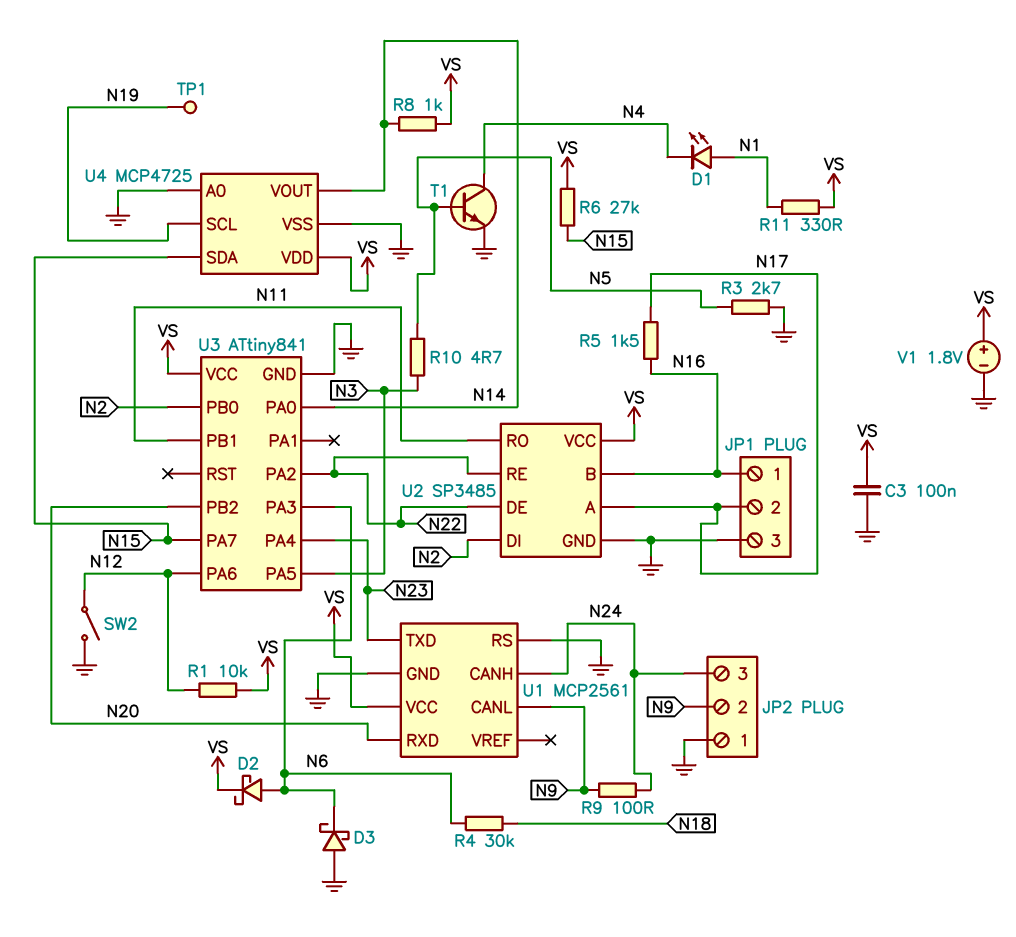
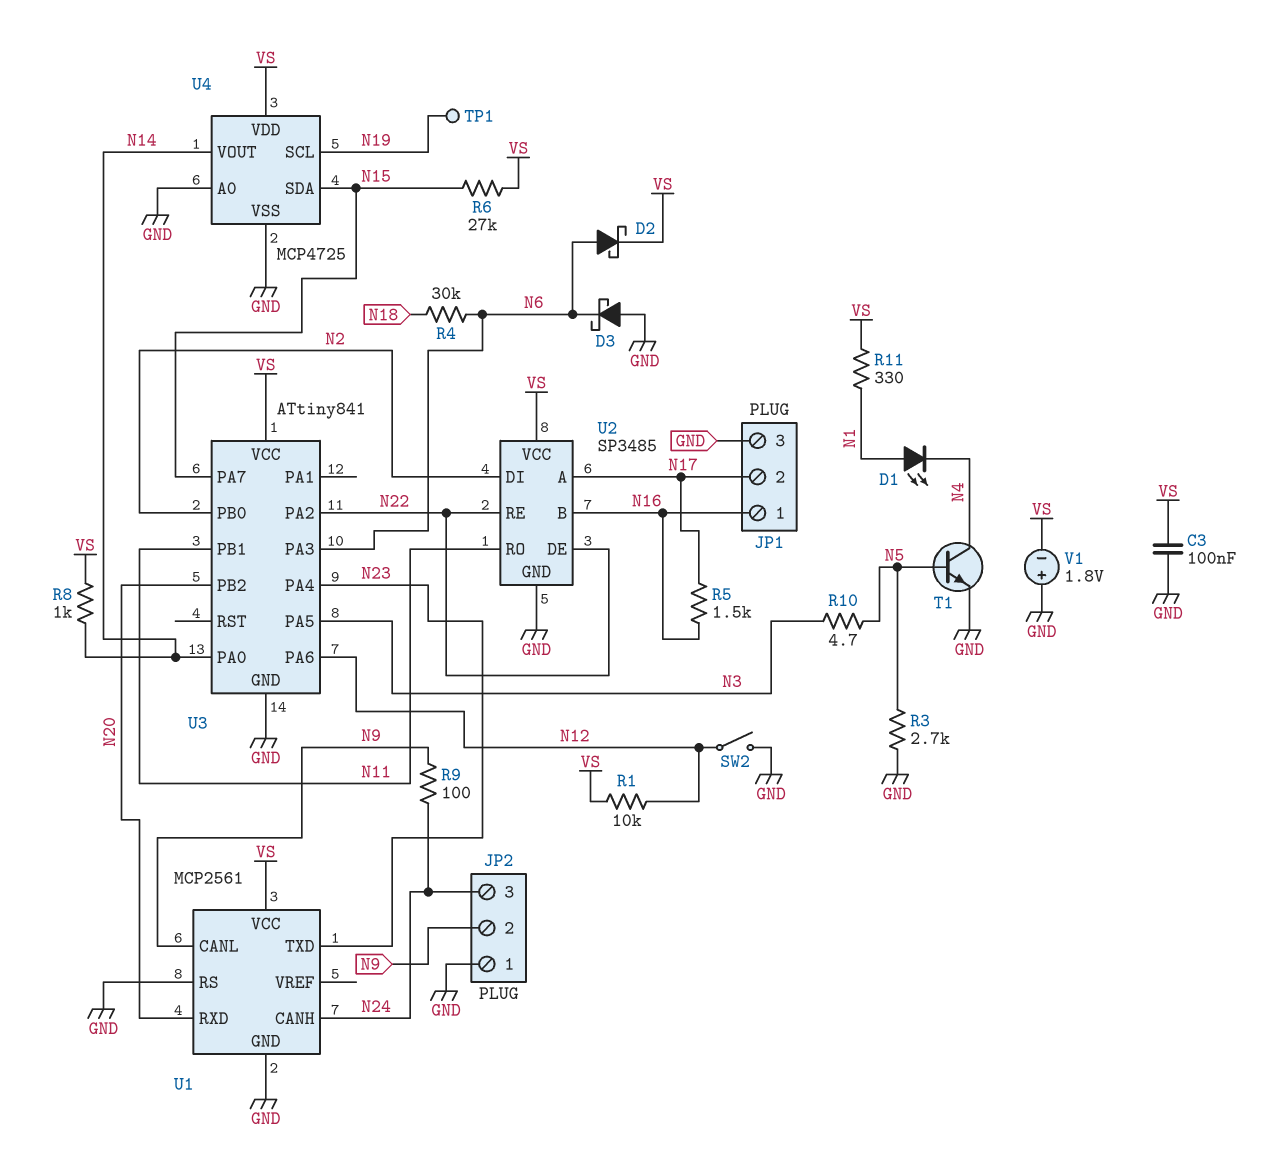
V1: 1.8V (plus VS, minus GND) -> 1.8V (plus GND, minus VS)

